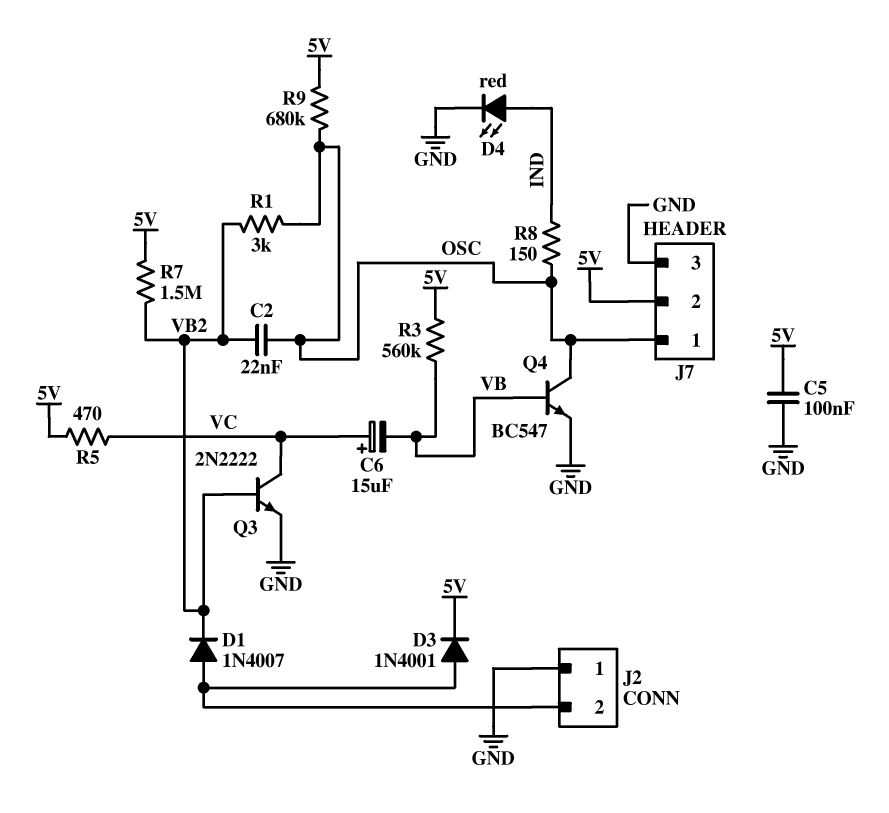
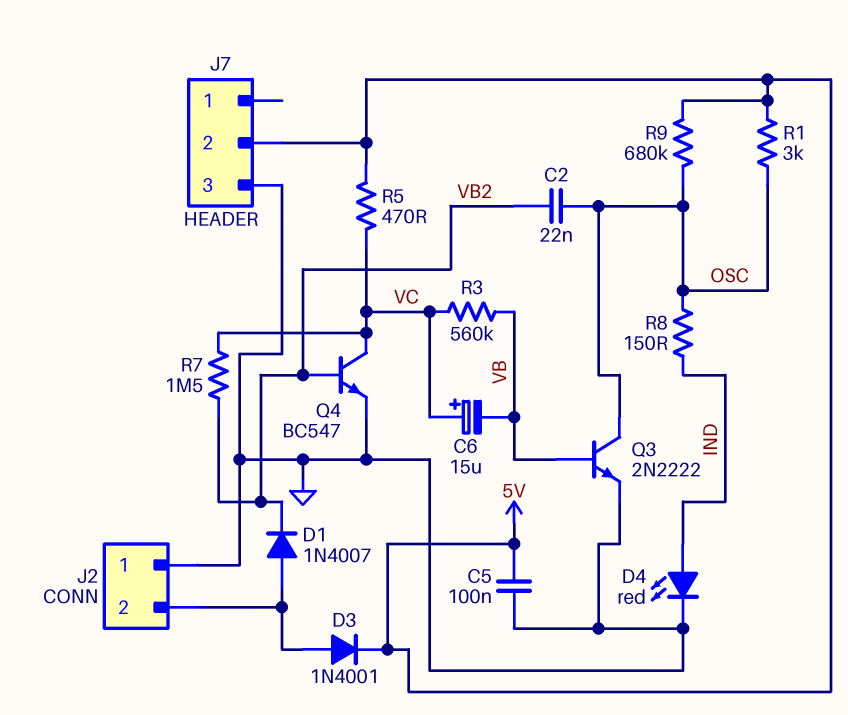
J7 pin 1: OSC -> none
Q3: NPN 2N2222 (B VB2, C VC, E GND) -> NPN 2N2222 (B VB, C OSC, E GND)
Q4: NPN BC547 (B VB, C OSC, E GND) -> NPN BC547 (B VB2, C VC, E GND)
R1: 3k (OSC, VB2) -> 3k (5V, OSC)
R3: 560k (5V, VB) -> 560k (VB, VC)
R7: 1.5M (5V, VB2) -> 1.5M (VB2, VC)

